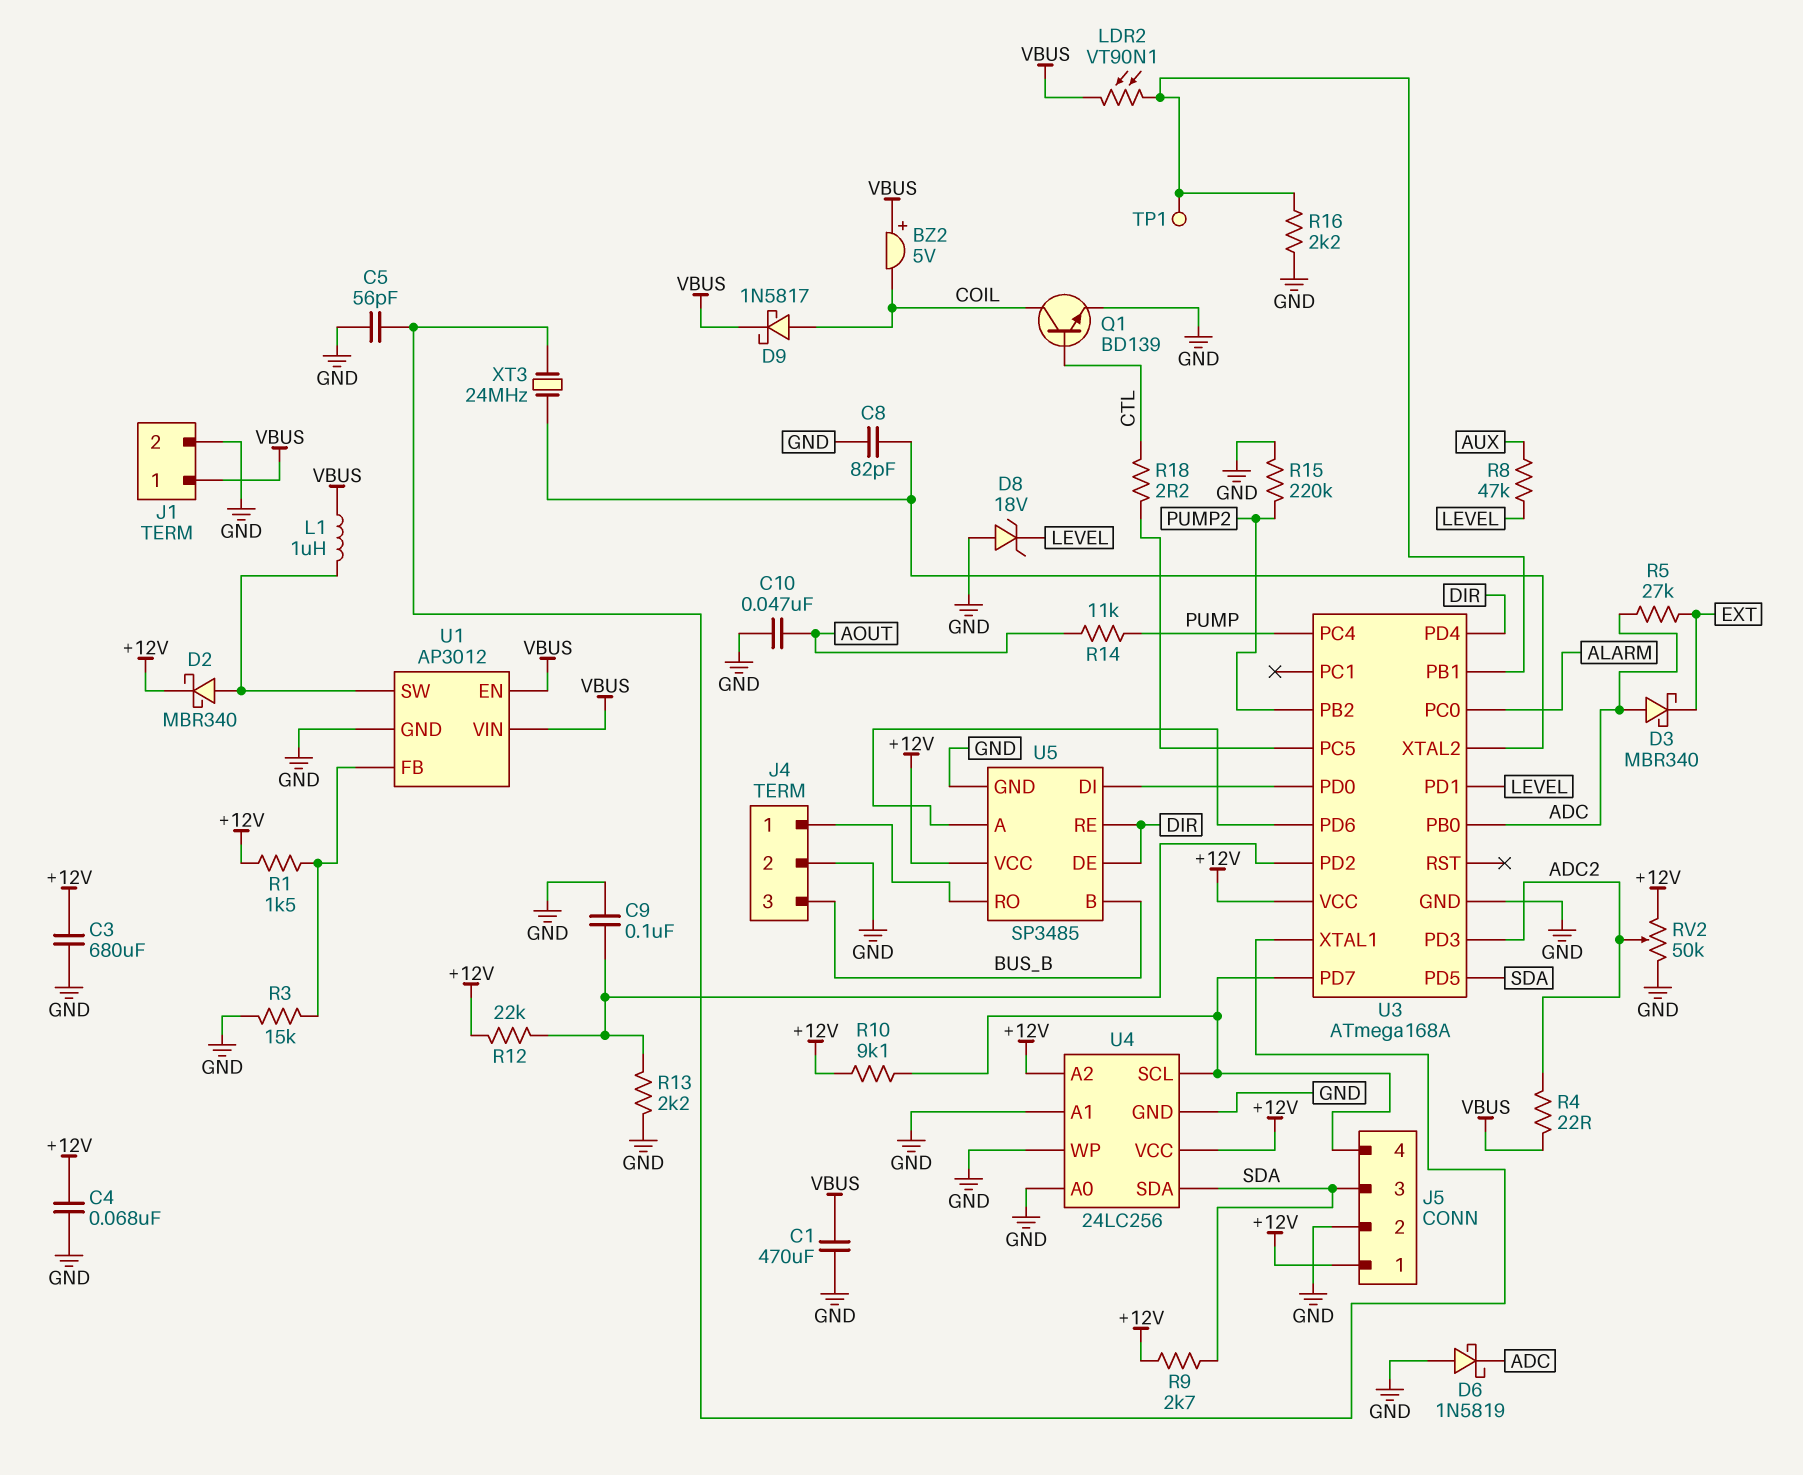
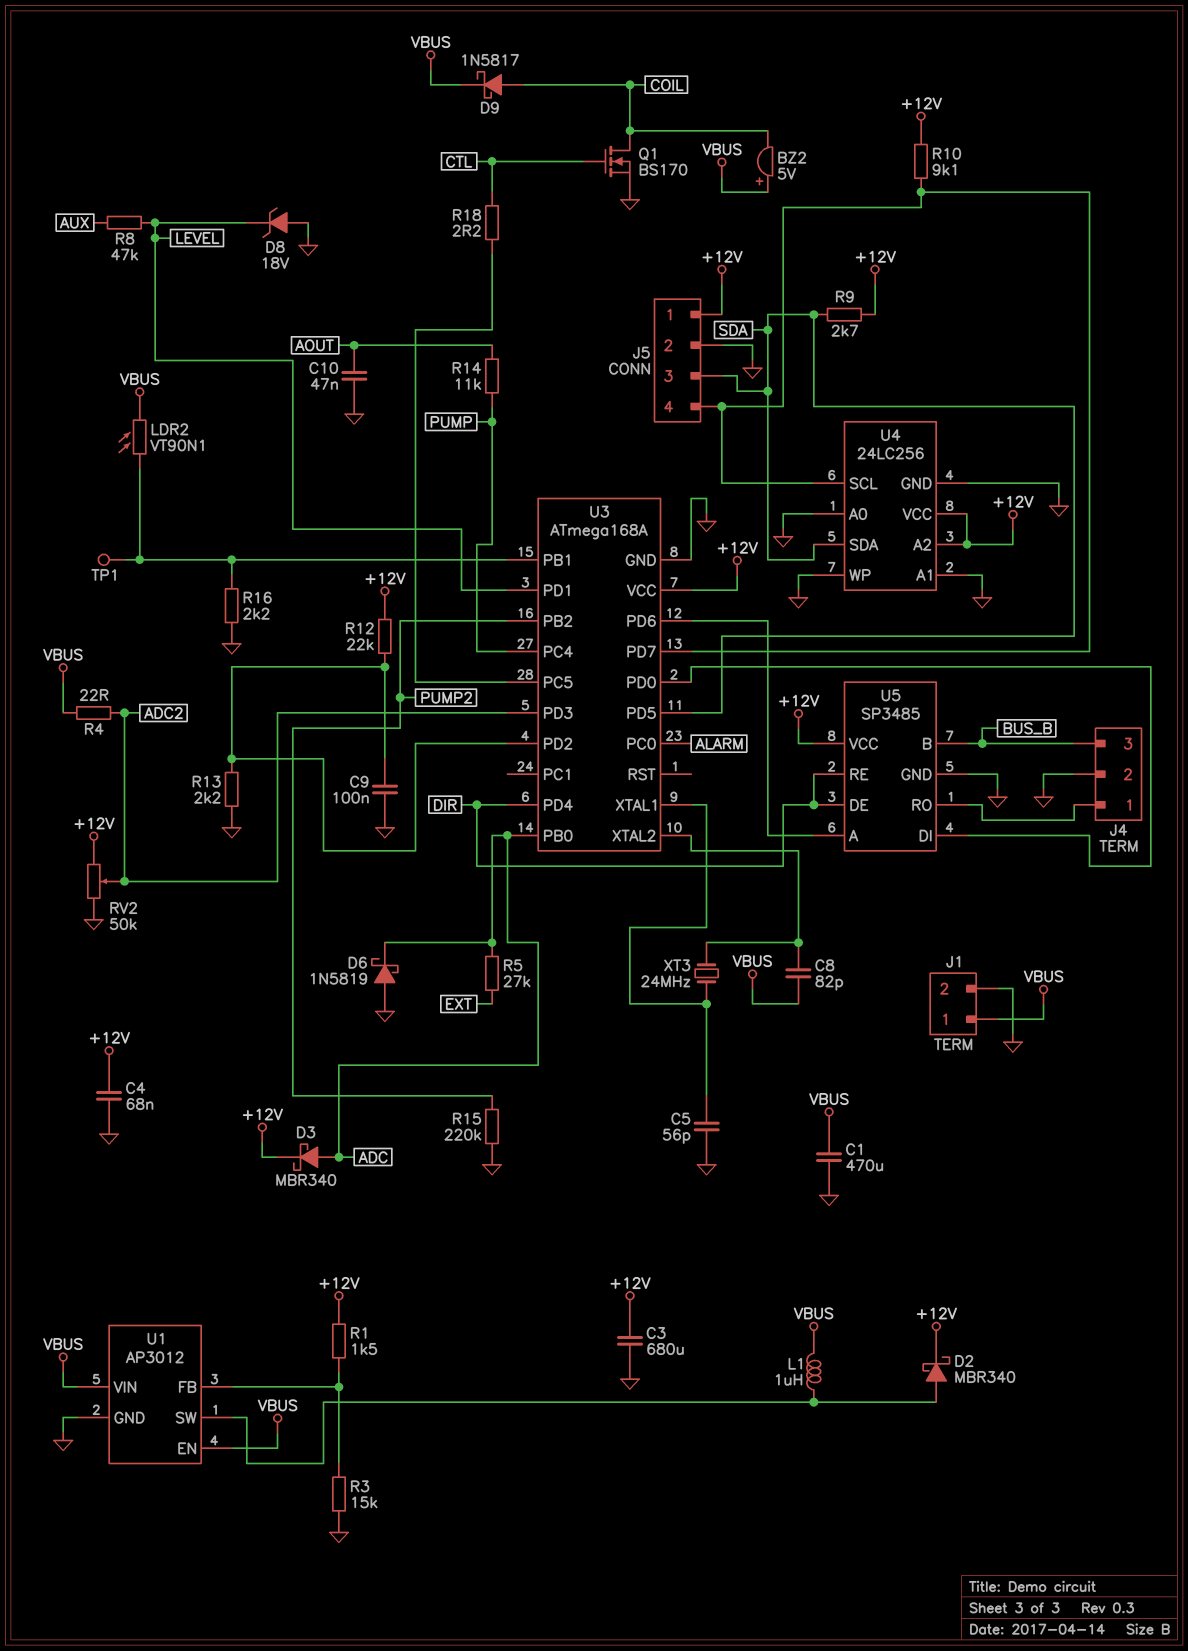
C8: 82pF (GND, U3/XTAL2) -> 82pF (U3/XTAL2, VBUS)
D3: schottky MBR340 (A ADC, K EXT) -> schottky MBR340 (A ADC, K +12V)
Q1: NPN BD139 (B CTL, C COIL, E GND) -> NMOS BS170 (G CTL, D COIL, S GND)

